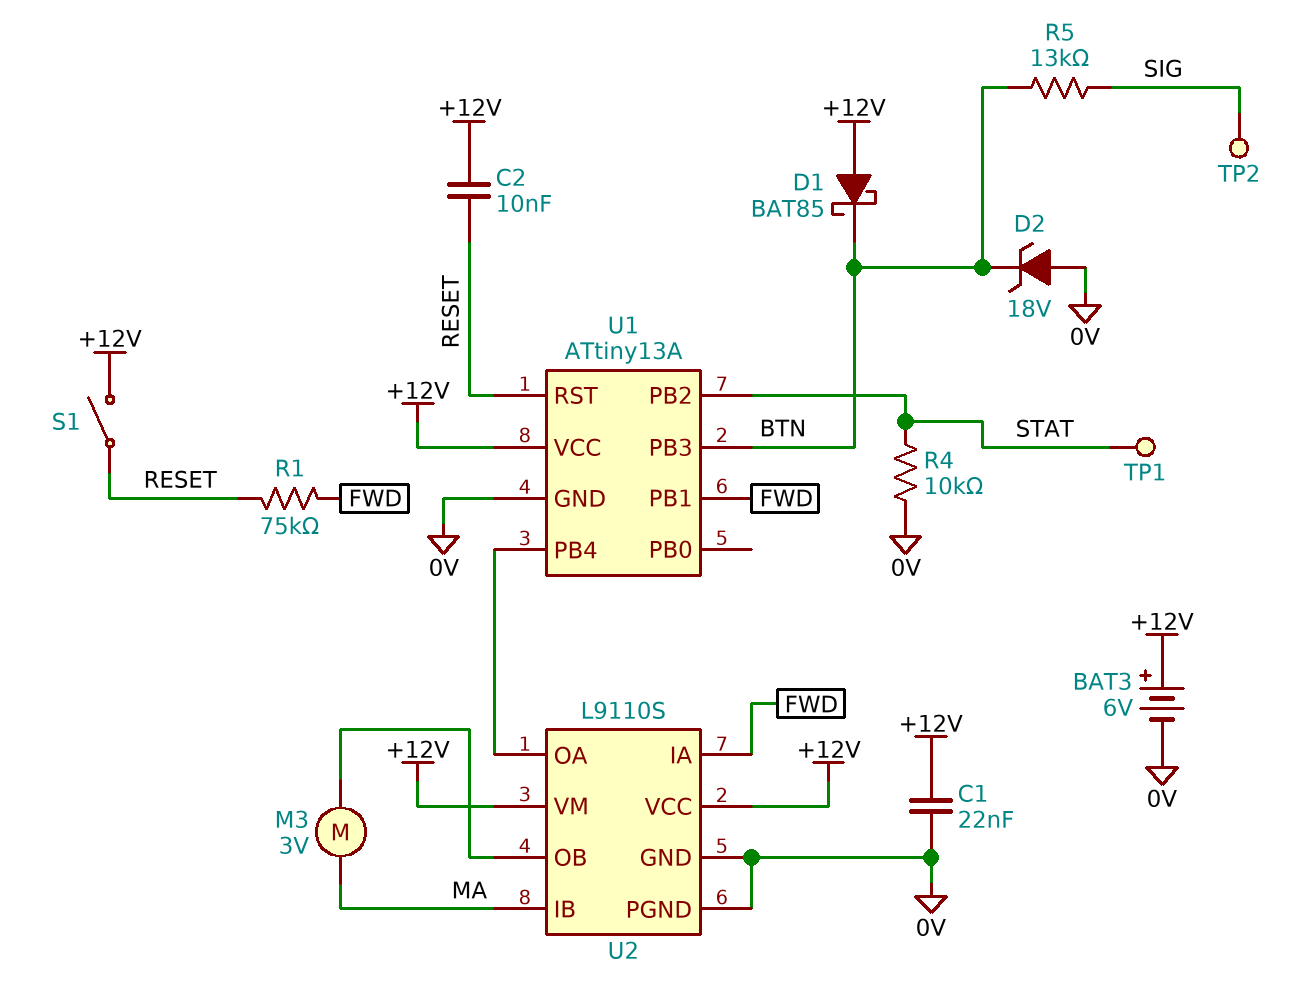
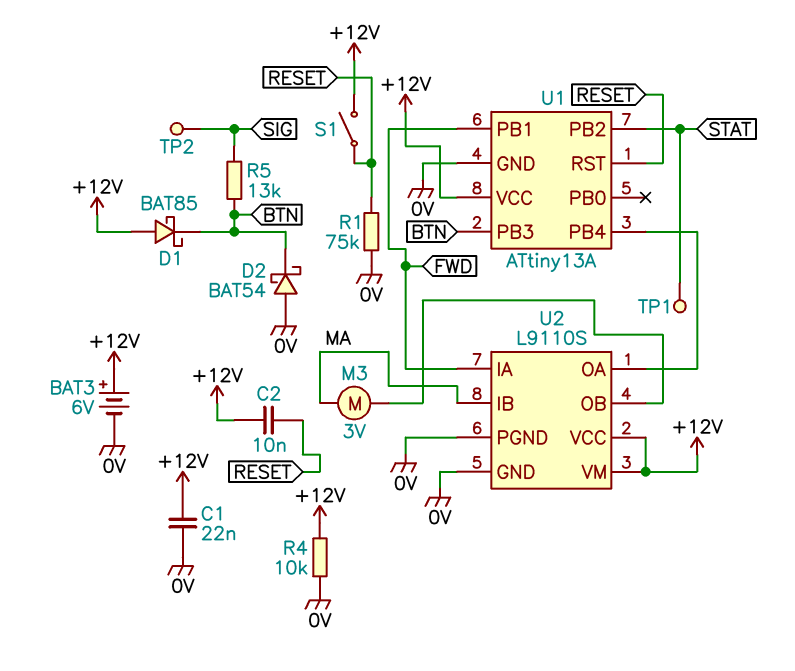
D2: zener 18V (A 0V, K BTN) -> schottky BAT54 (A 0V, K BTN)
R1: 75k (FWD, RESET) -> 75k (0V, RESET)
R4: 10k (0V, STAT) -> 10k (+12V, 0V)

